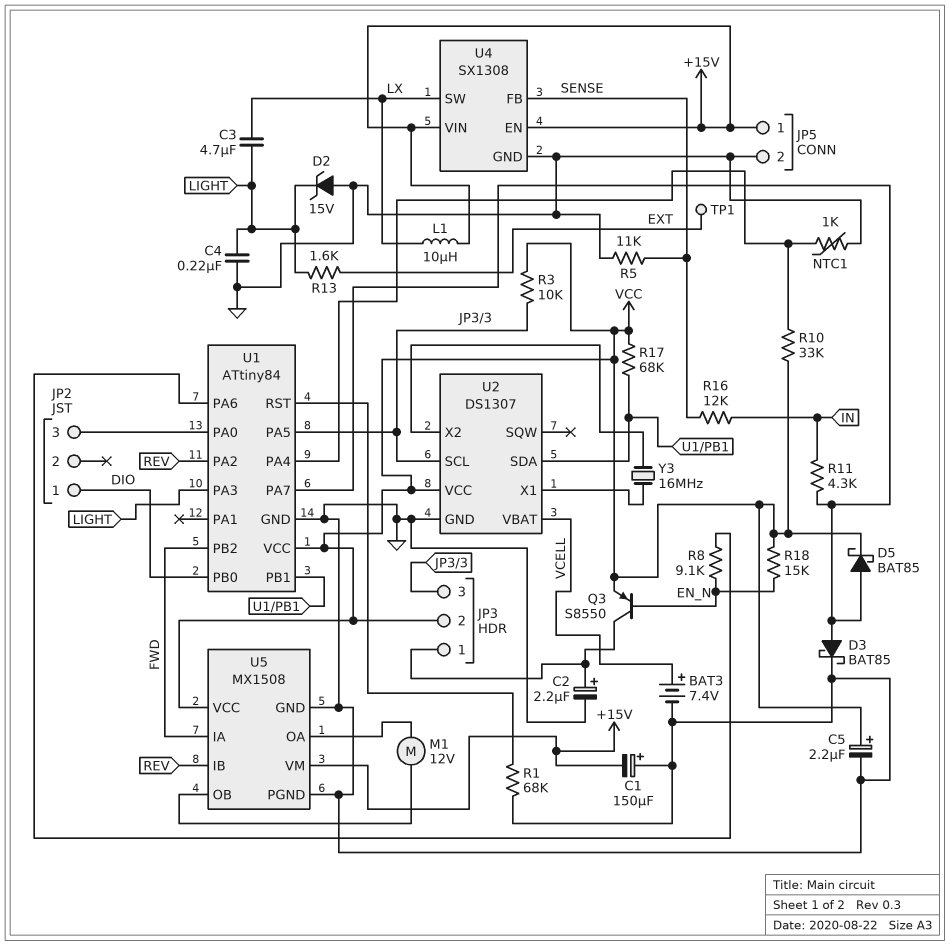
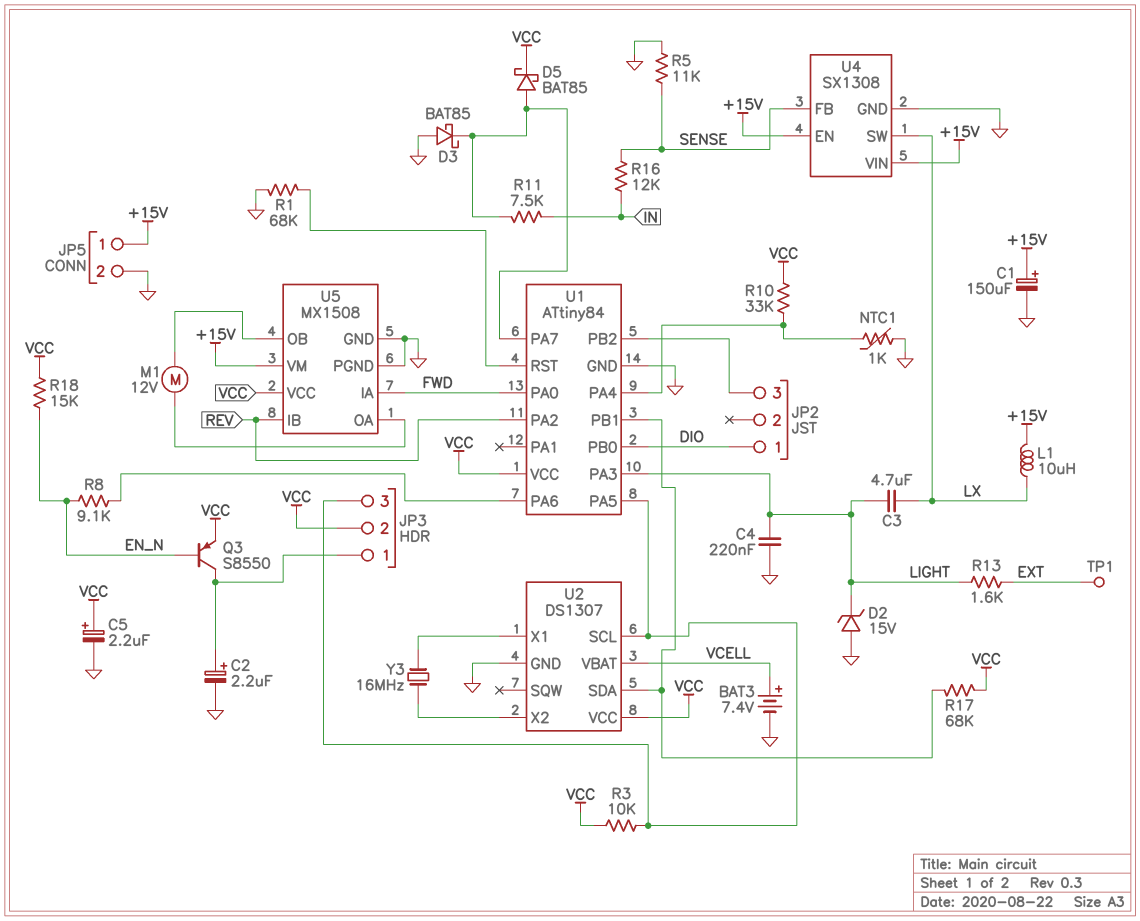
C1: 150uF (plus GND, minus +15V) -> 150uF (plus +15V, minus GND)
D3: schottky BAT85 (A U1/PA7, K GND) -> schottky BAT85 (A GND, K U1/PA7)
R11: 4.3k (IN, U1/PA7) -> 7.5k (IN, U1/PA7)
U1 pin PA0: JP2/3 -> FWD
U1 pin PB2: FWD -> JP2/3

